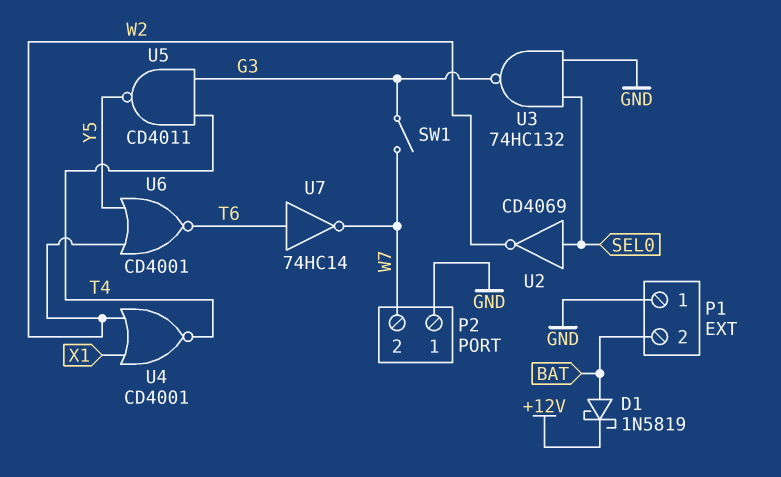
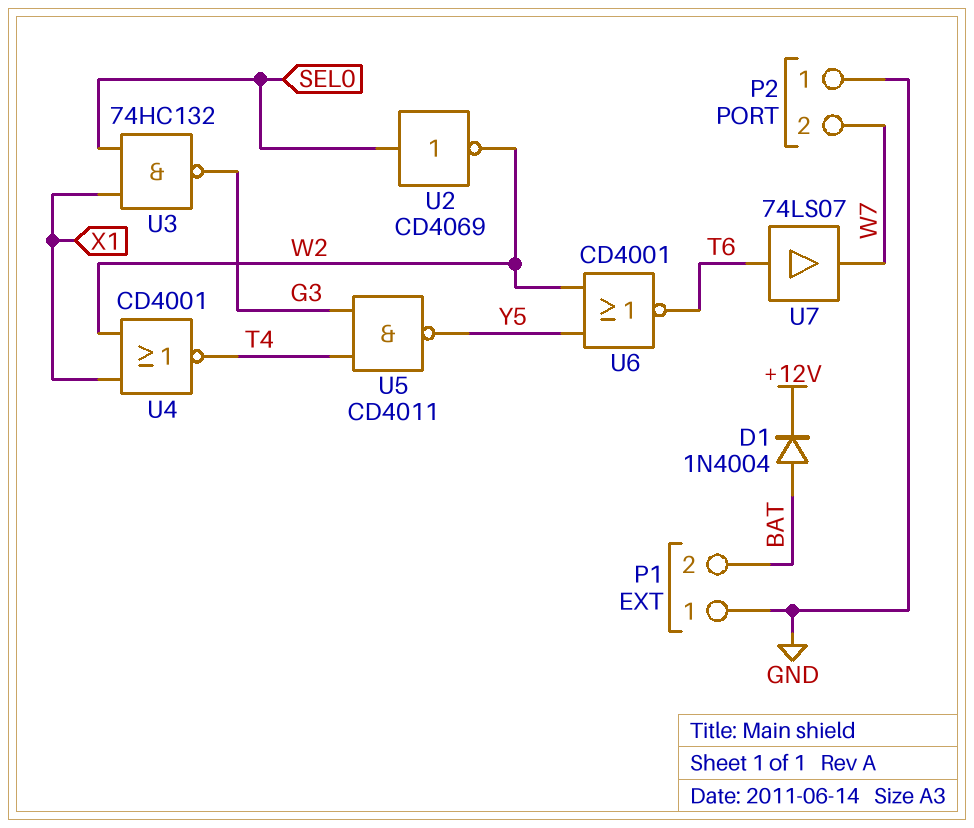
D1: schottky 1N5819 (A BAT, K +12V) -> diode 1N4004 (A BAT, K +12V)
SW1: switch (G3, W7) -> none
U3: NAND 74HC132 (in GND, in SEL0, out G3) -> NAND 74HC132 (in SEL0, in X1, out G3)
U7: NOT 74HC14 (in T6, out W7) -> buffer 74LS07 (in T6, out W7)

